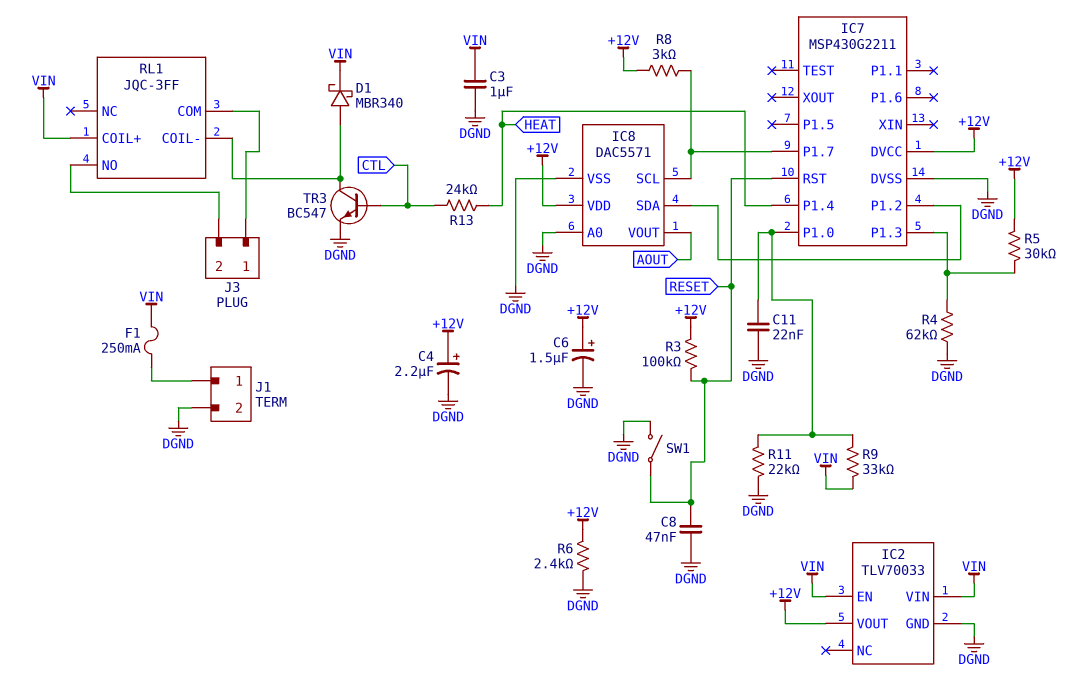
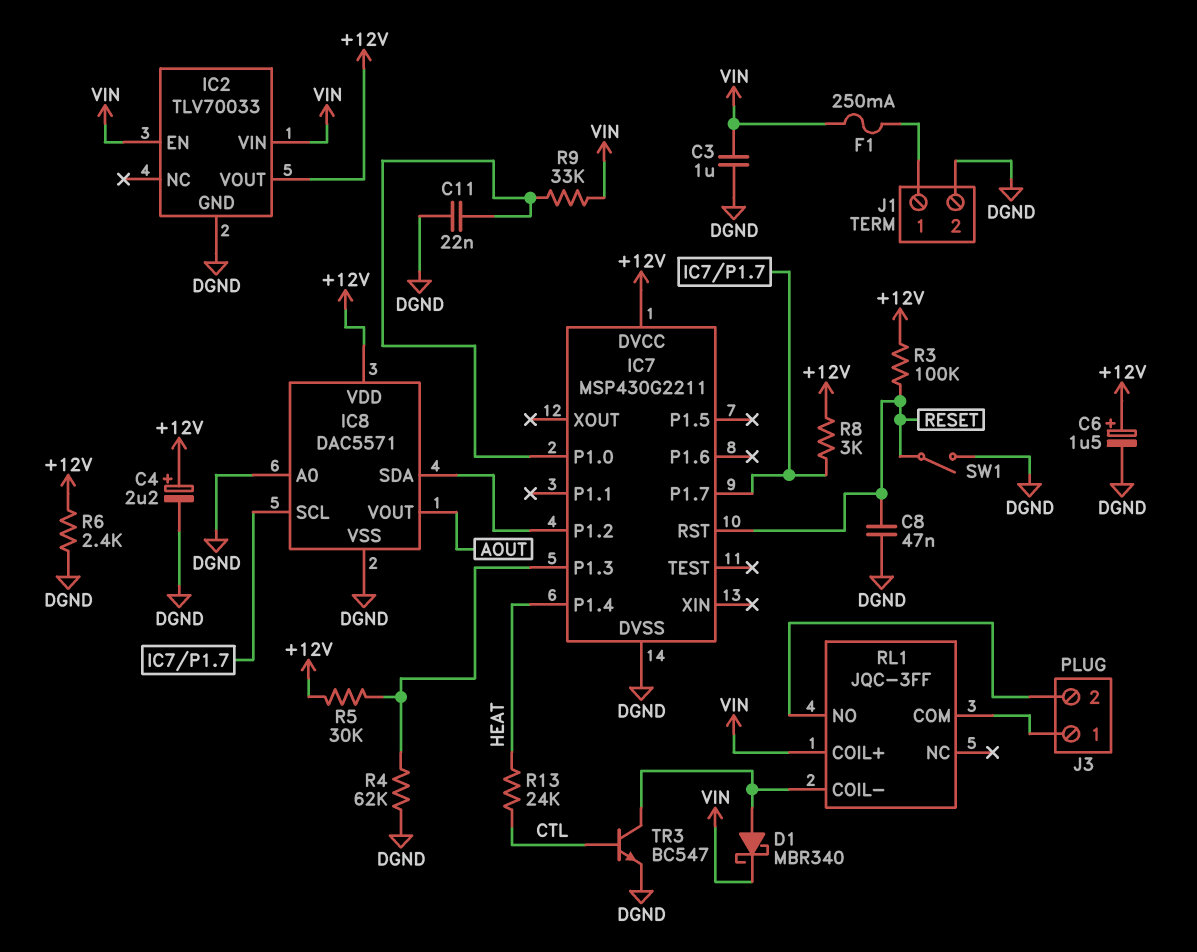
R11: 22k (DGND, IC7/P1.0) -> none

